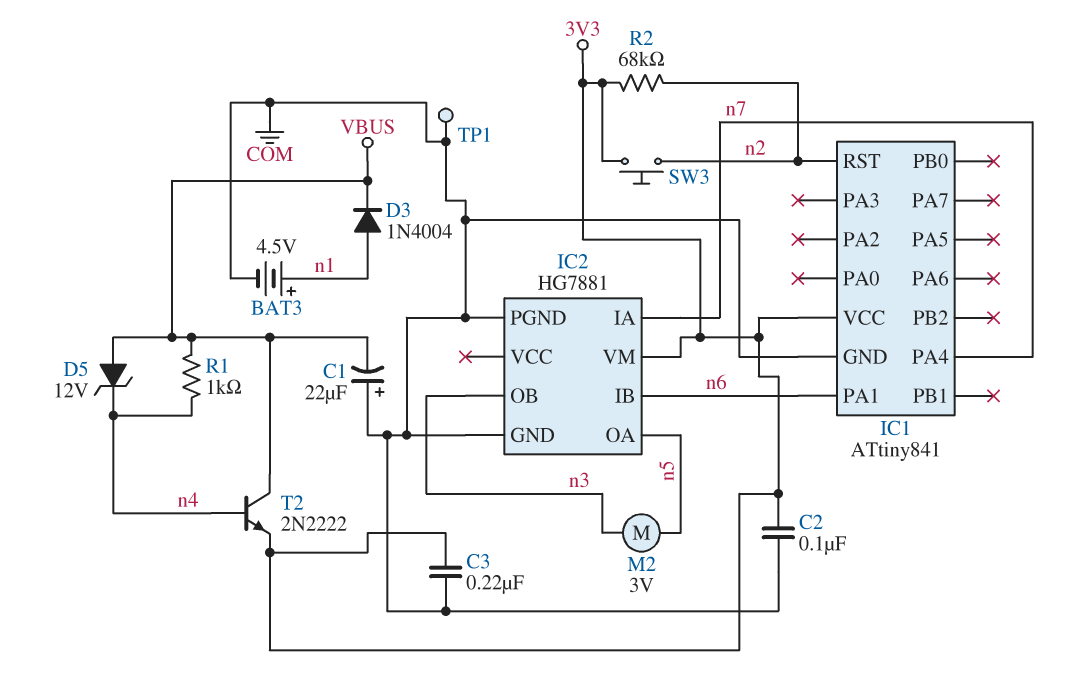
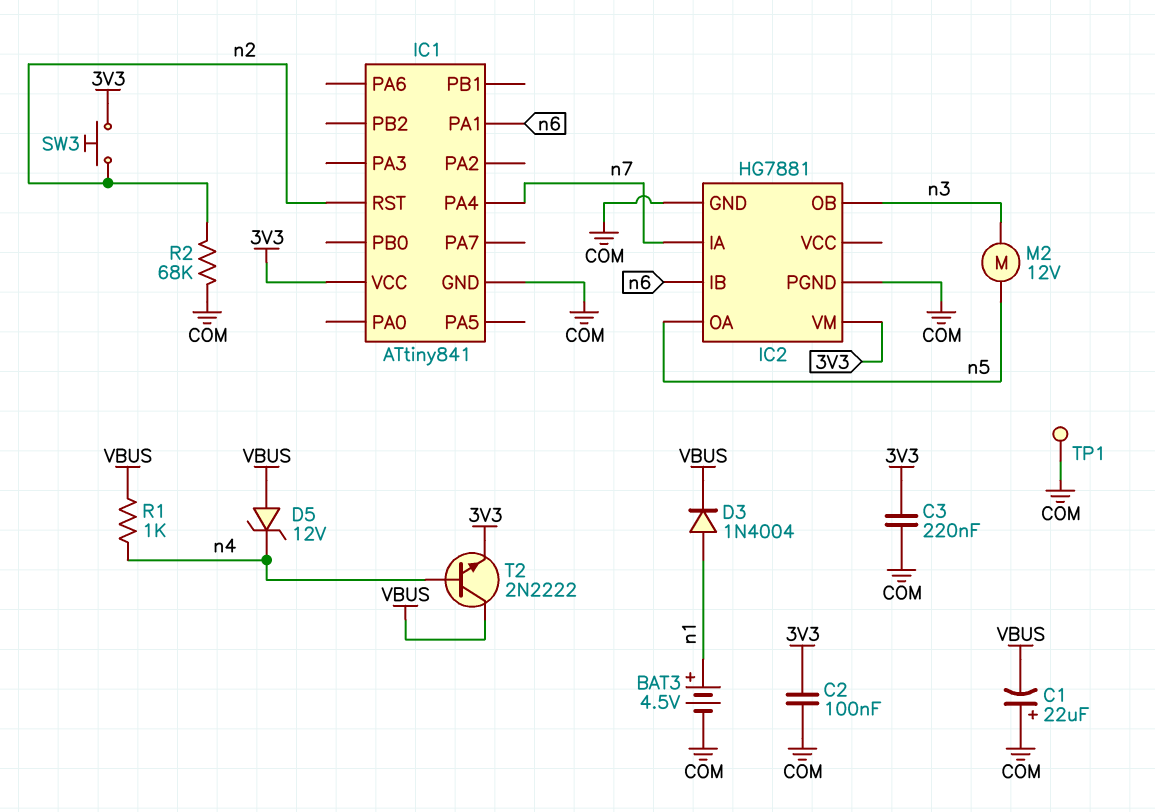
M2: motor 3V (n3, n5) -> motor 12V (n3, n5)
R2: 68k (3V3, n2) -> 68k (COM, n2)

